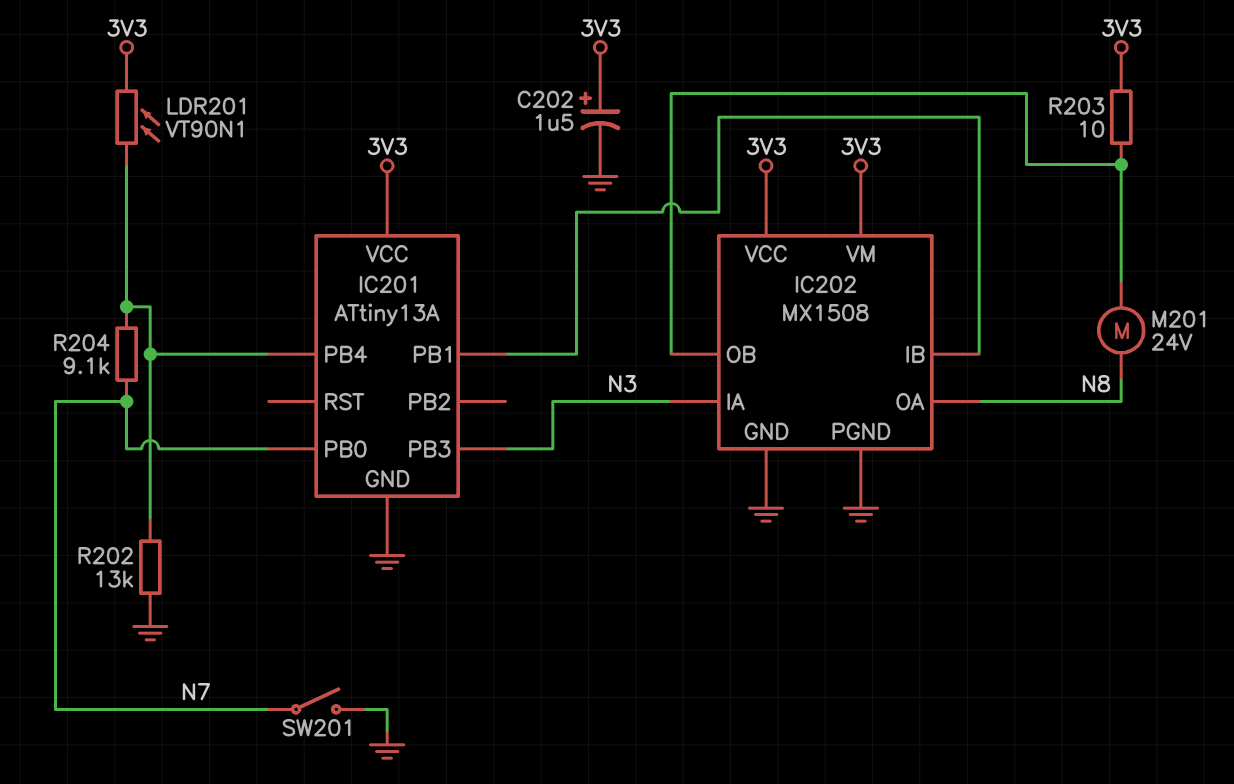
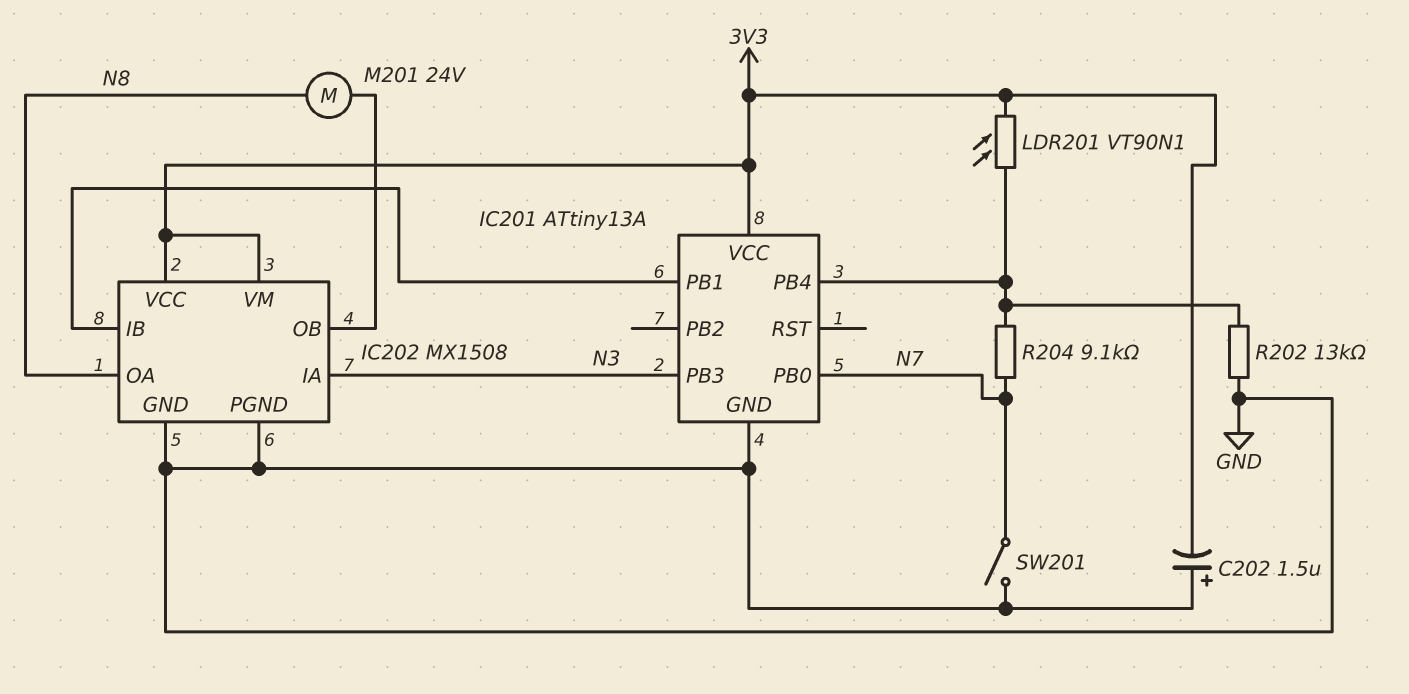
C202: 1.5uF (plus 3V3, minus GND) -> 1.5uF (plus GND, minus 3V3)
R203: 10 (3V3, IC202/OB) -> none

